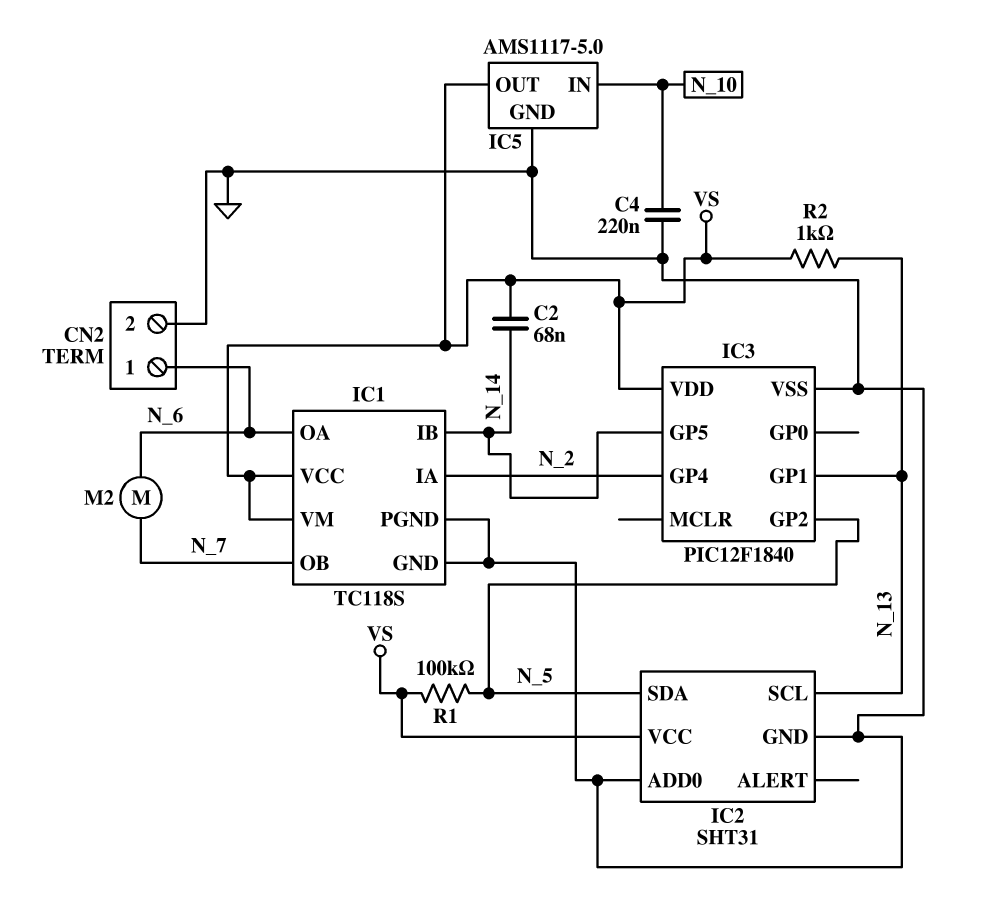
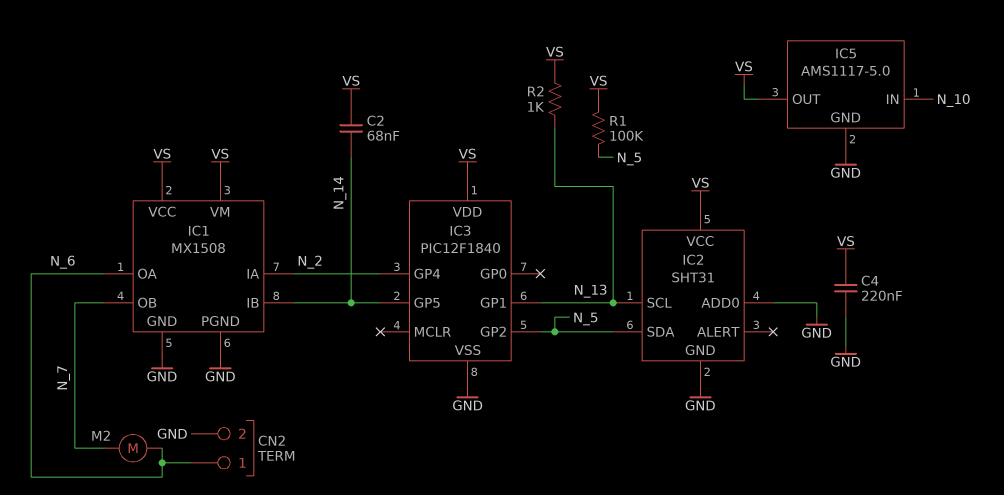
C4: 220nF (GND, N_10) -> 220nF (GND, VS)
IC1: TC118S -> MX1508

